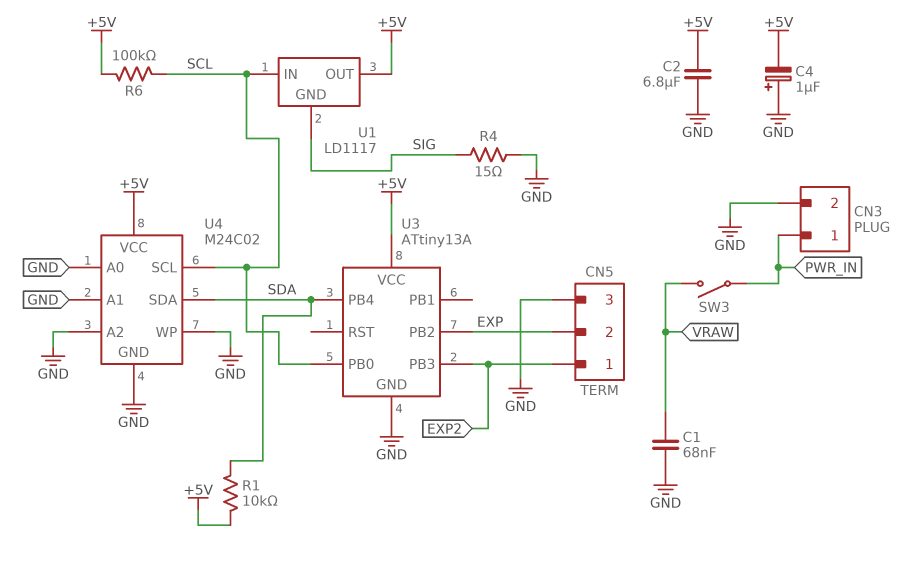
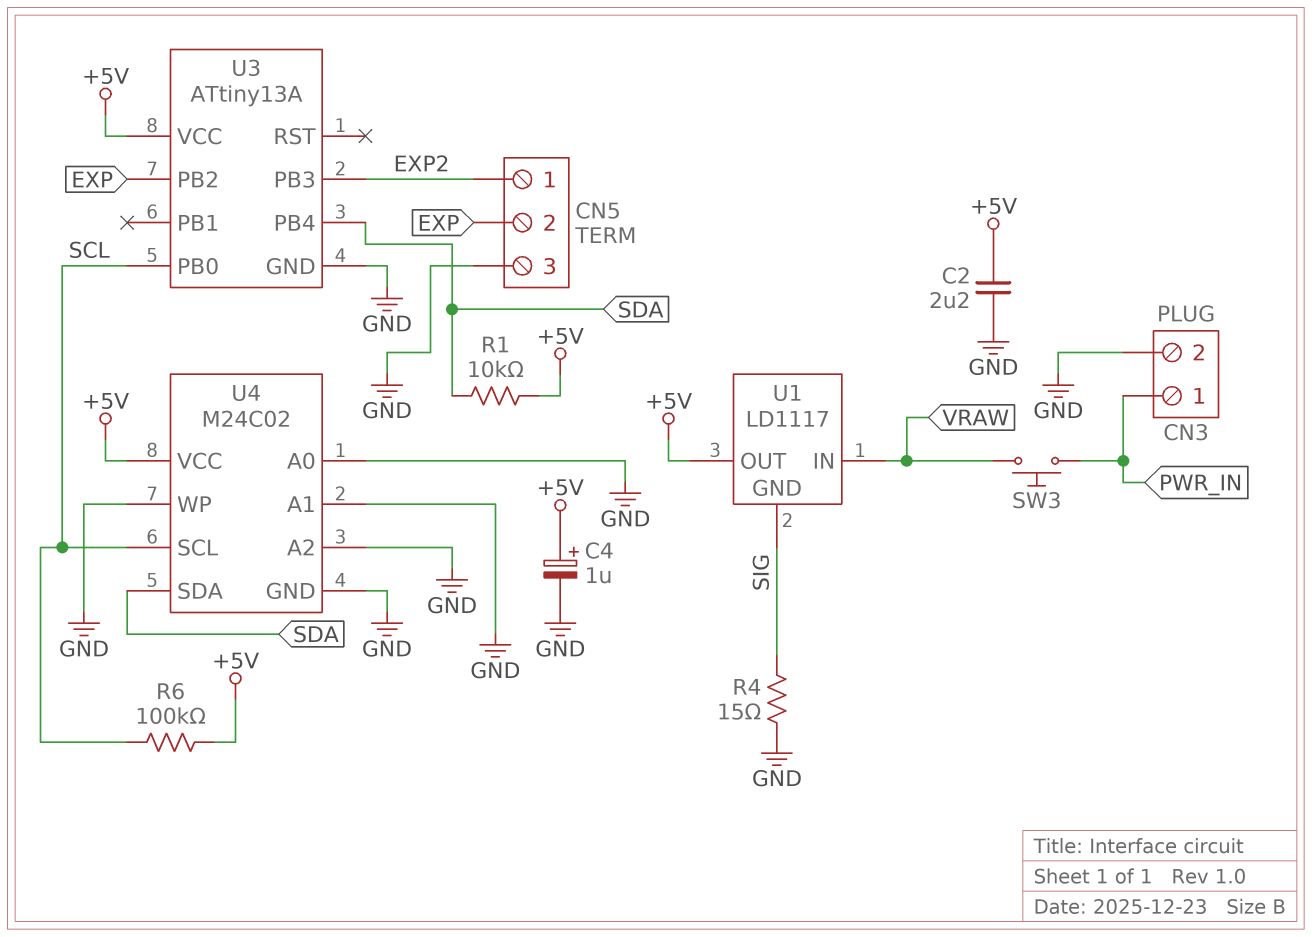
C1: 68nF (GND, VRAW) -> none
C2: 6.8uF (+5V, GND) -> 2.2uF (+5V, GND)
C4: 1uF (plus GND, minus +5V) -> 1uF (plus +5V, minus GND)
SW3: switch (PWR_IN, VRAW) -> button (PWR_IN, VRAW)
U1 pin IN: SCL -> VRAW

